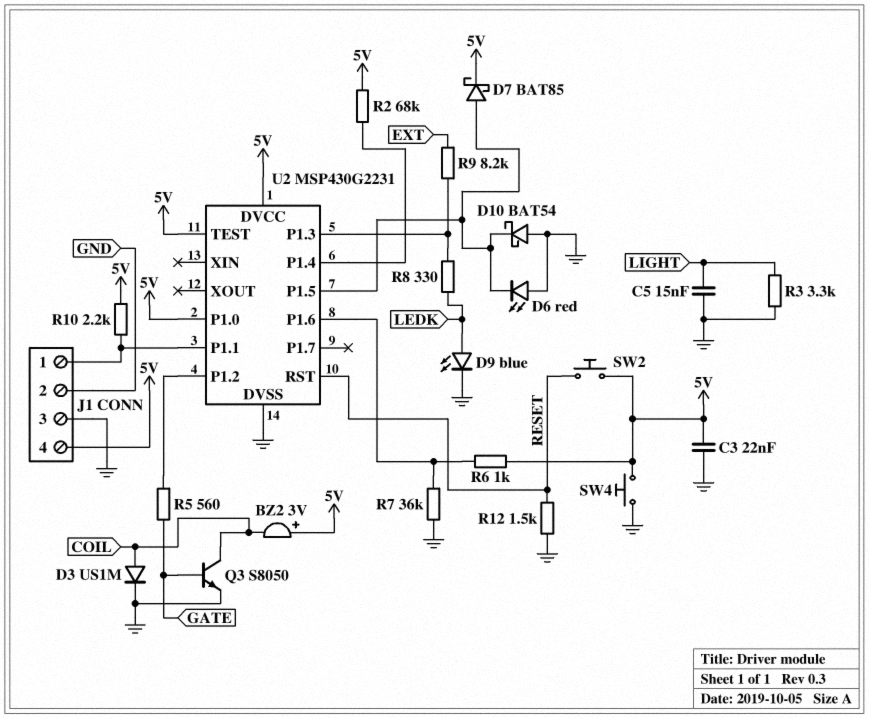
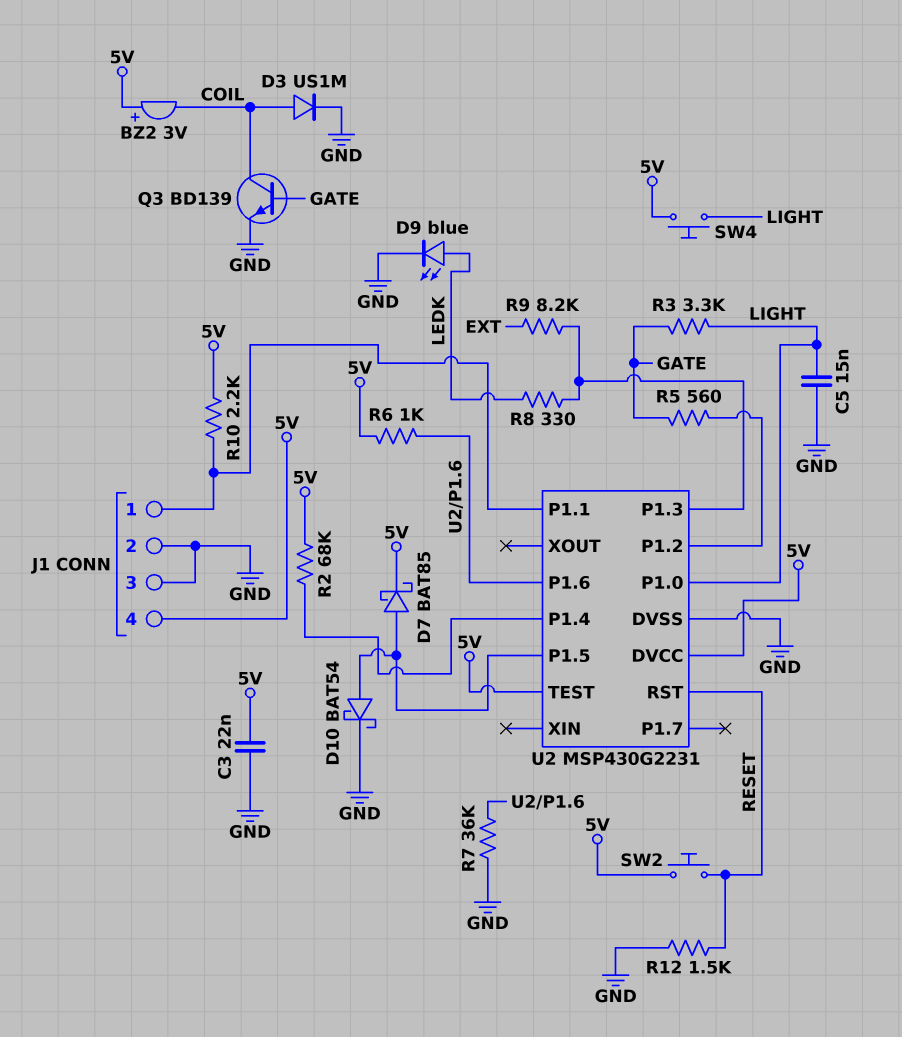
D6: LED red (A GND, K U2/P1.5) -> none
D10: schottky BAT54 (A GND, K U2/P1.5) -> schottky BAT54 (A U2/P1.5, K GND)
Q3: NPN S8050 (B GATE, C COIL, E GND) -> NPN BD139 (B GATE, C COIL, E GND)
R3: 3.3k (GND, LIGHT) -> 3.3k (GATE, LIGHT)
SW4: button (5V, GND) -> button (5V, LIGHT)
U2 pin P1.0: 5V -> LIGHT

